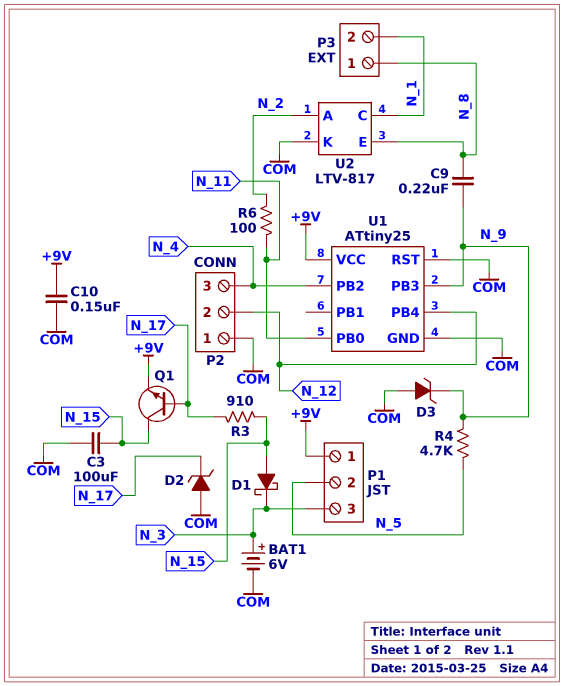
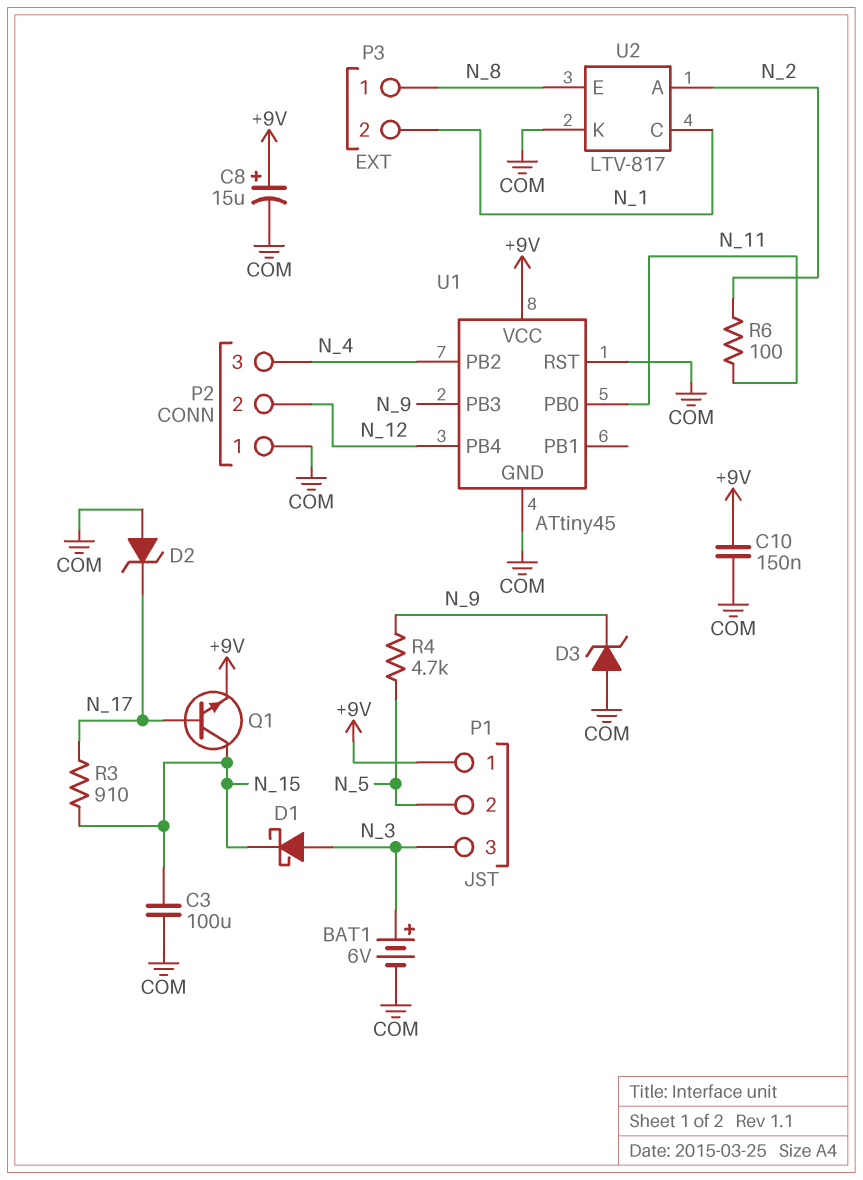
C8: none -> 15uF (plus +9V, minus COM)
C9: 220nF (N_8, N_9) -> none
D1: schottky (A N_15, K N_3) -> schottky (A N_3, K N_15)
U1: ATtiny25 -> ATtiny45

